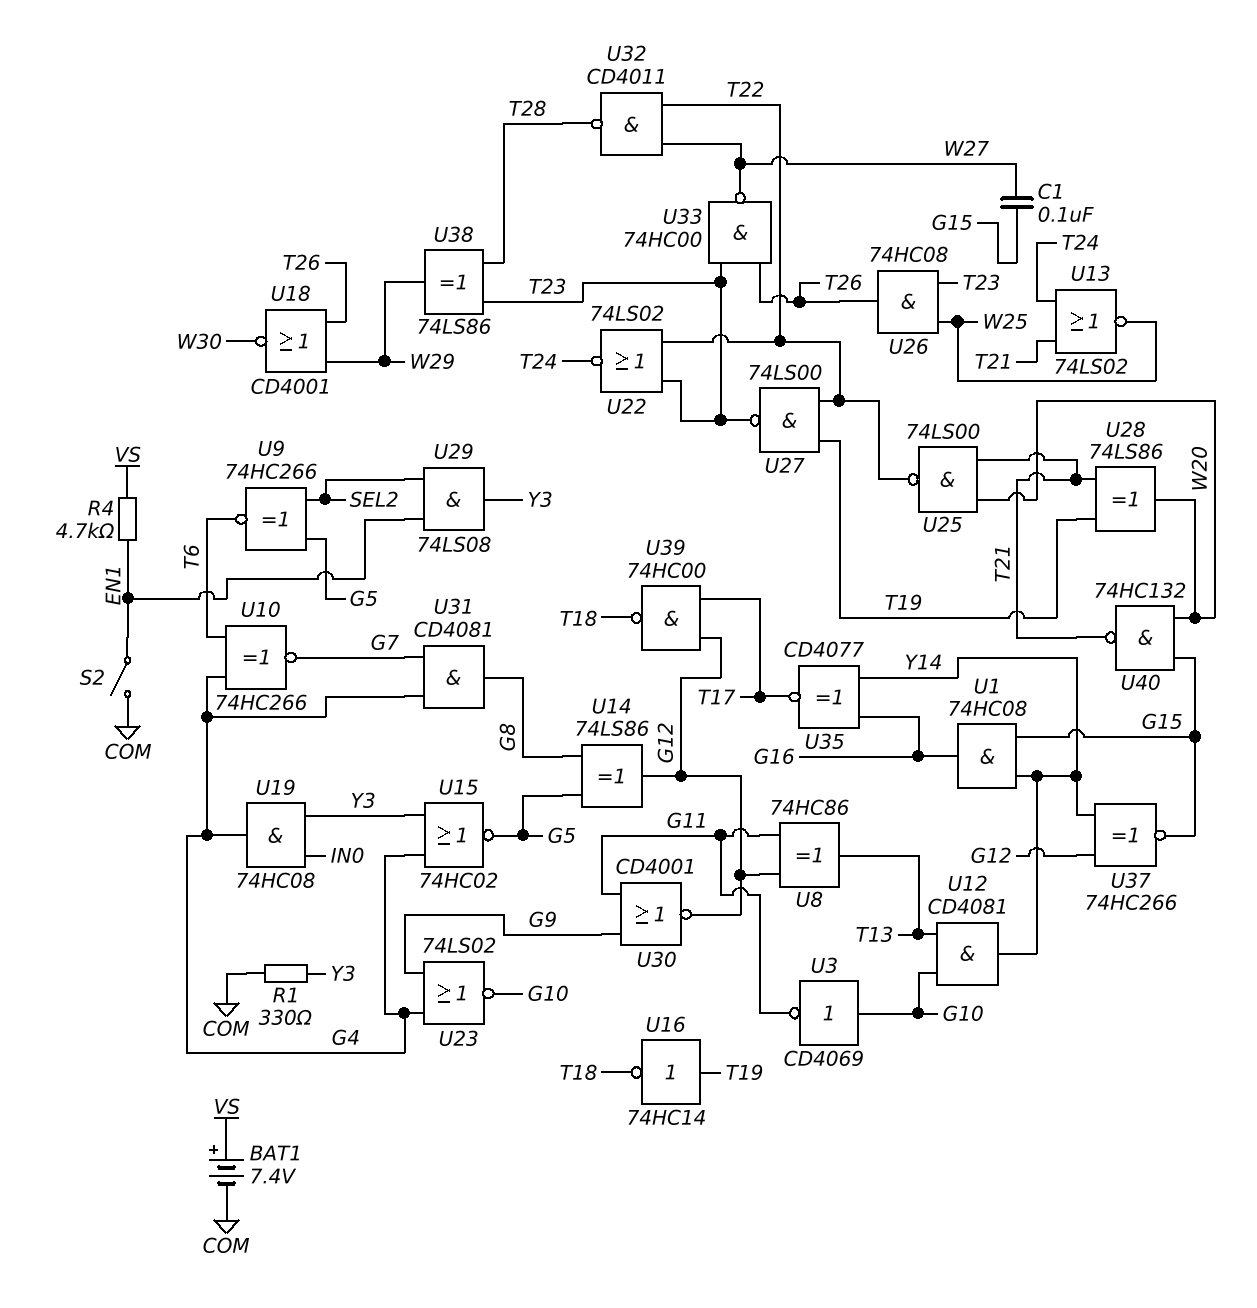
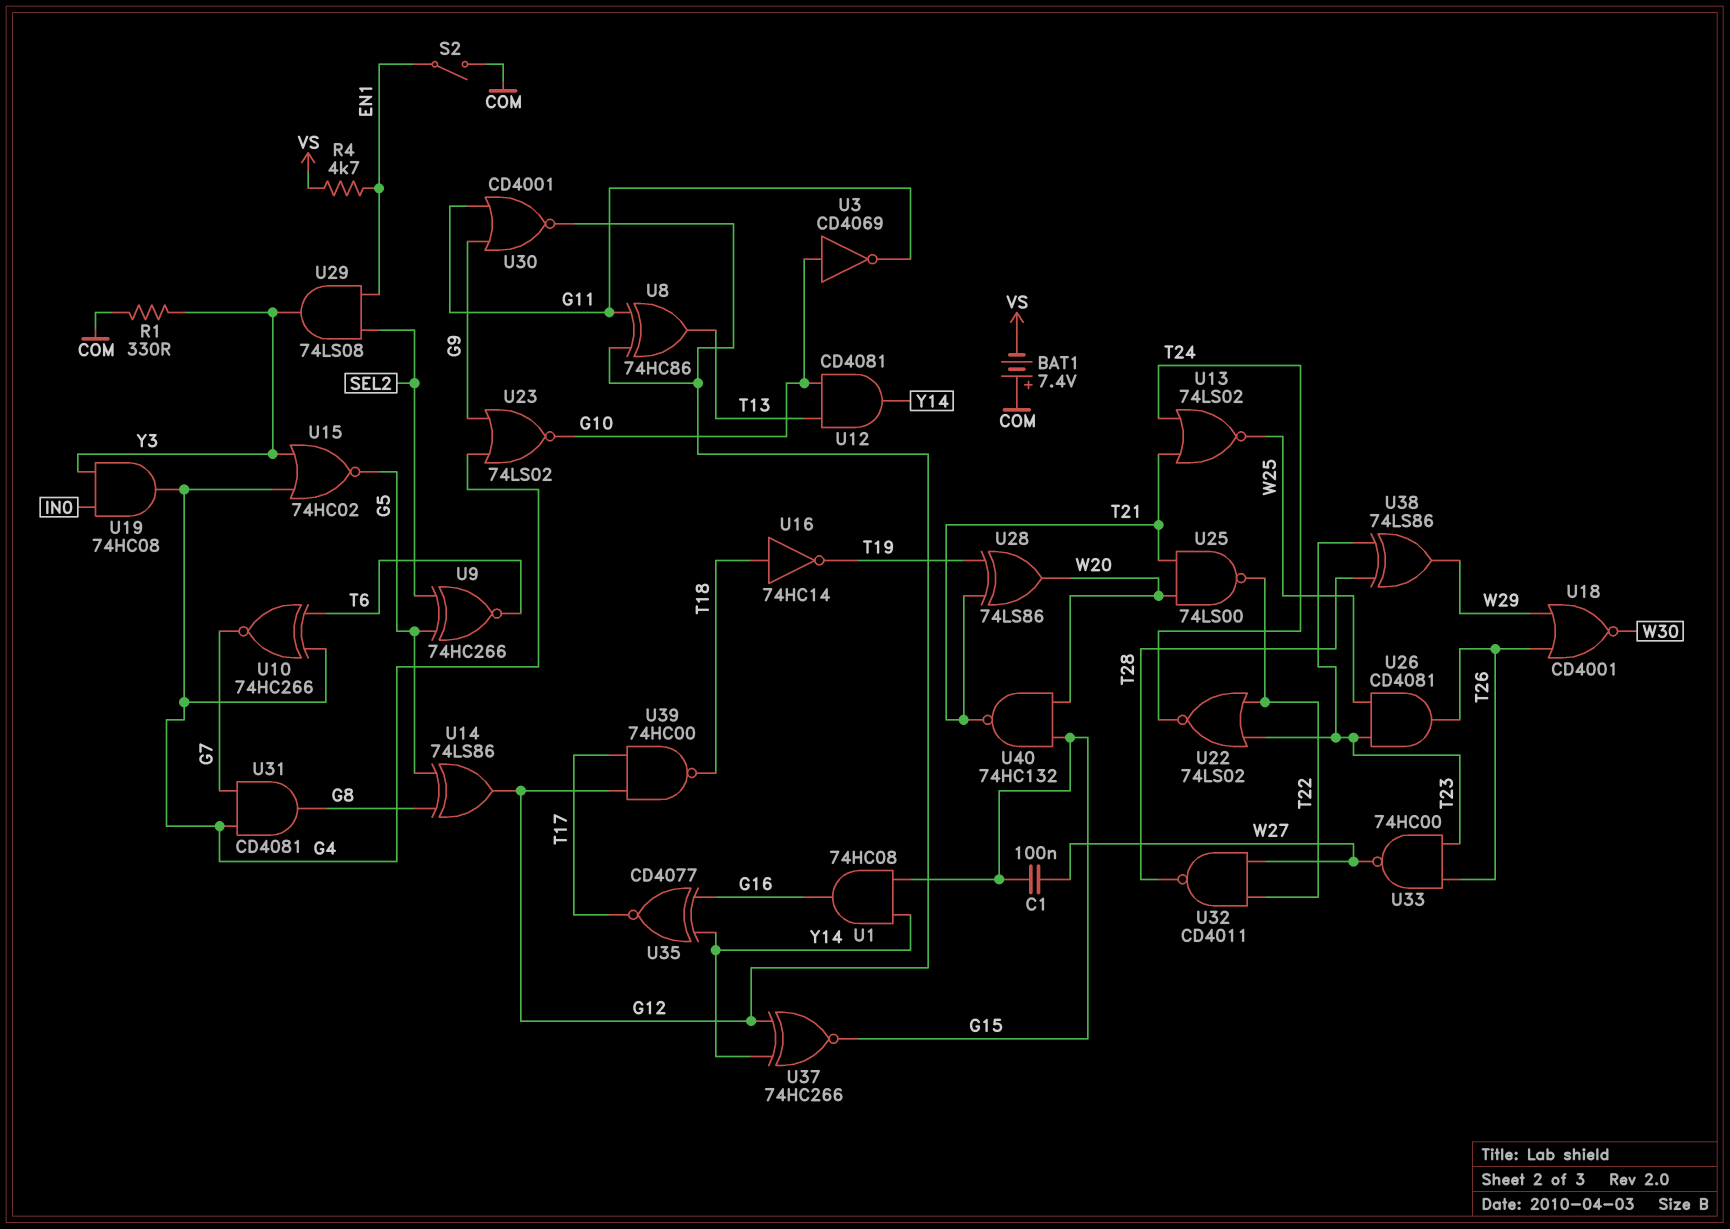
BAT1: 7.4V (plus VS, minus COM) -> 7.4V (plus COM, minus VS)
U16: NOT 74HC14 (in T19, out T18) -> NOT 74HC14 (in T18, out T19)
U26: AND 74HC08 (in T23, in W25, out T26) -> AND CD4081 (in T23, in W25, out T26)
U27: NAND 74LS00 (in T19, in T22, out T23) -> none

